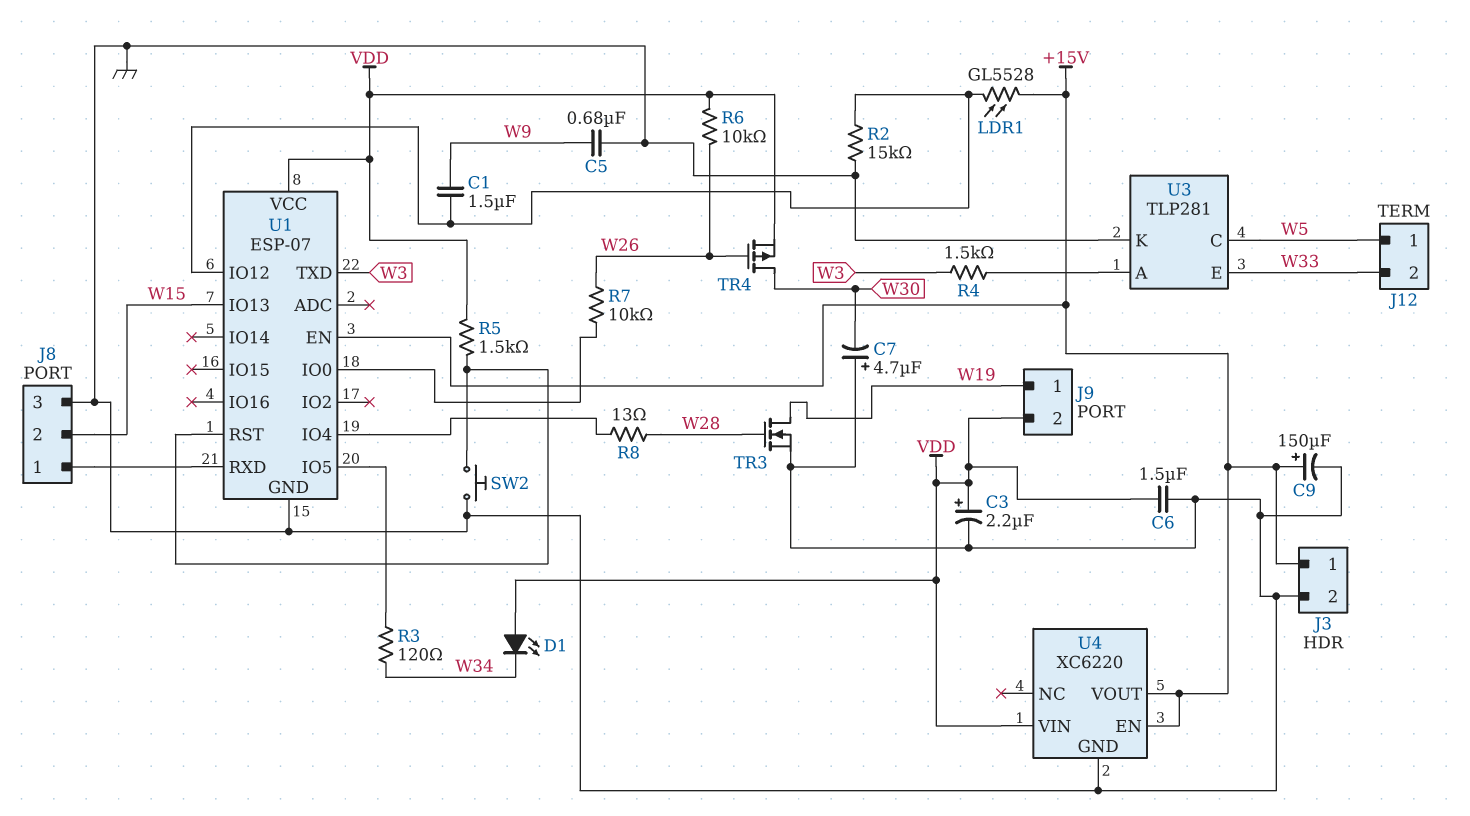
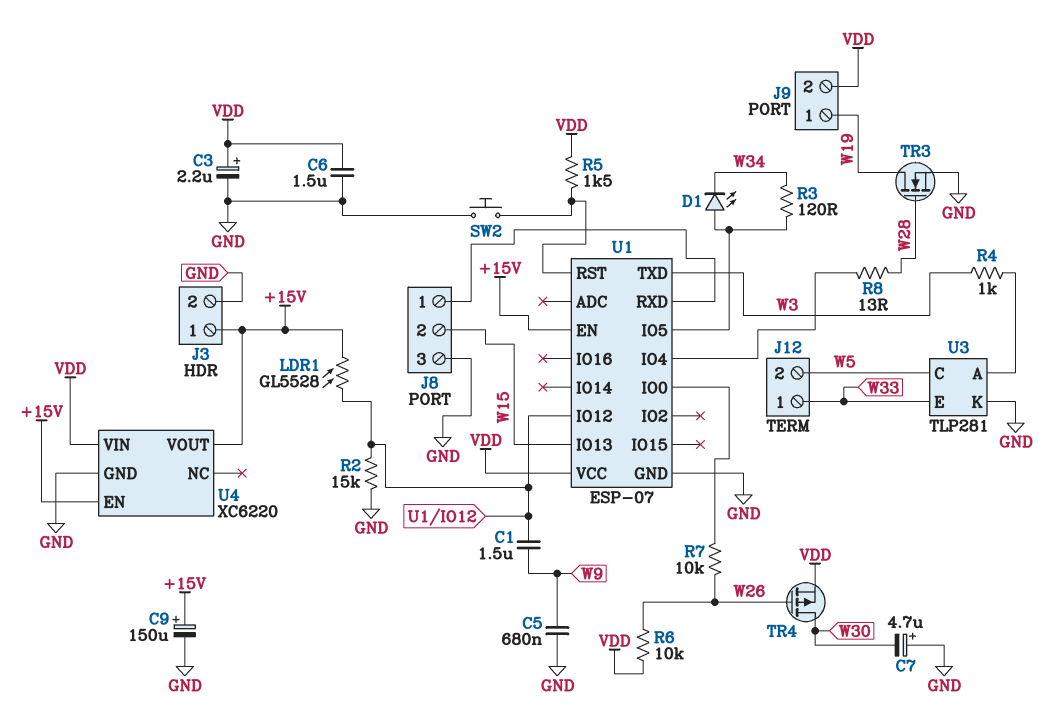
D1: LED (A VDD, K W34) -> LED (A U1/IO5, K W34)
J12 pin 1: W5 -> W33
J12 pin 2: W33 -> W5
R4: 1.5k (U3/A, W3) -> 1k (U3/A, W3)

